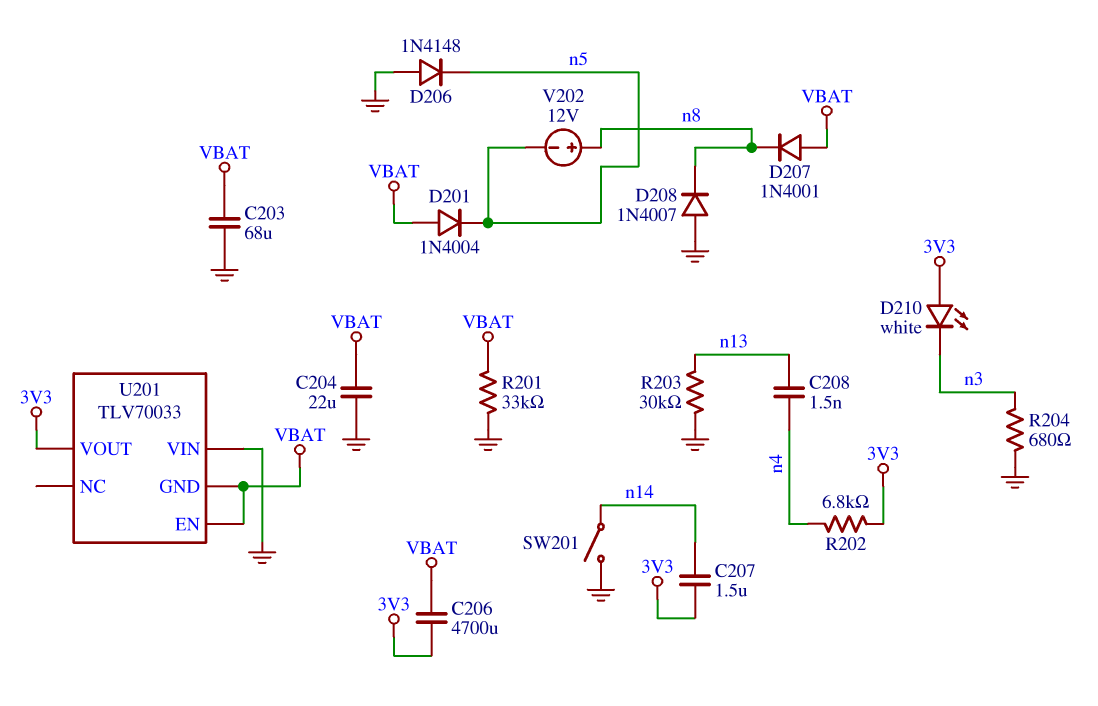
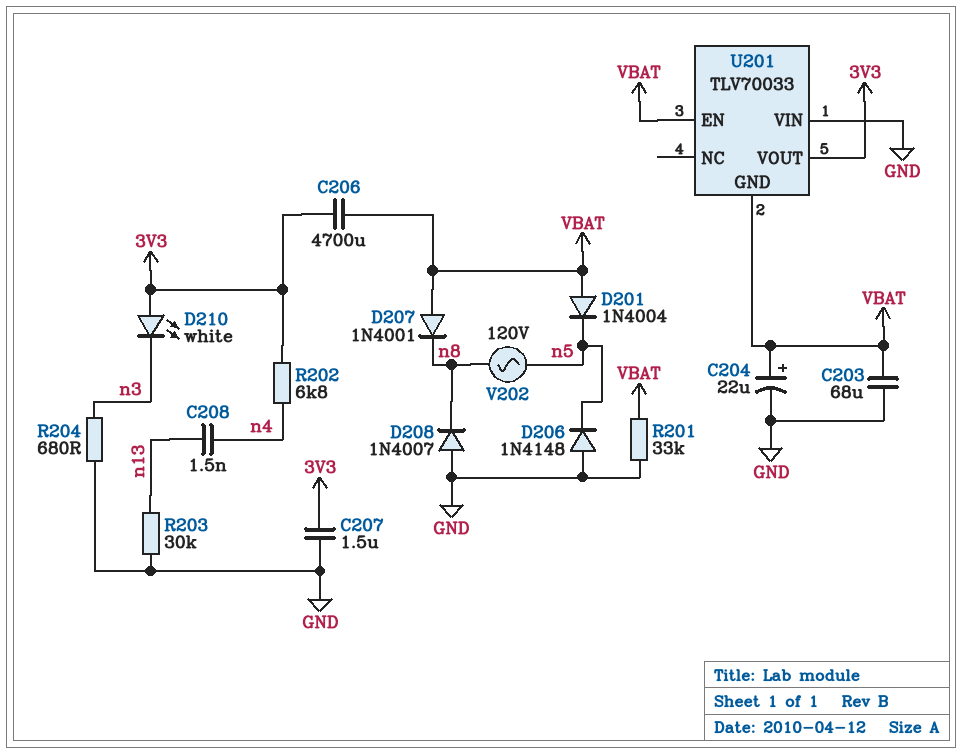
C204: 22uF (GND, VBAT) -> 22uF (plus VBAT, minus GND)
C207: 1.5uF (3V3, n14) -> 1.5uF (3V3, GND)
SW201: switch (GND, n14) -> none
V202: 12V (plus n8, minus n5) -> AC 120V (n5, n8)

